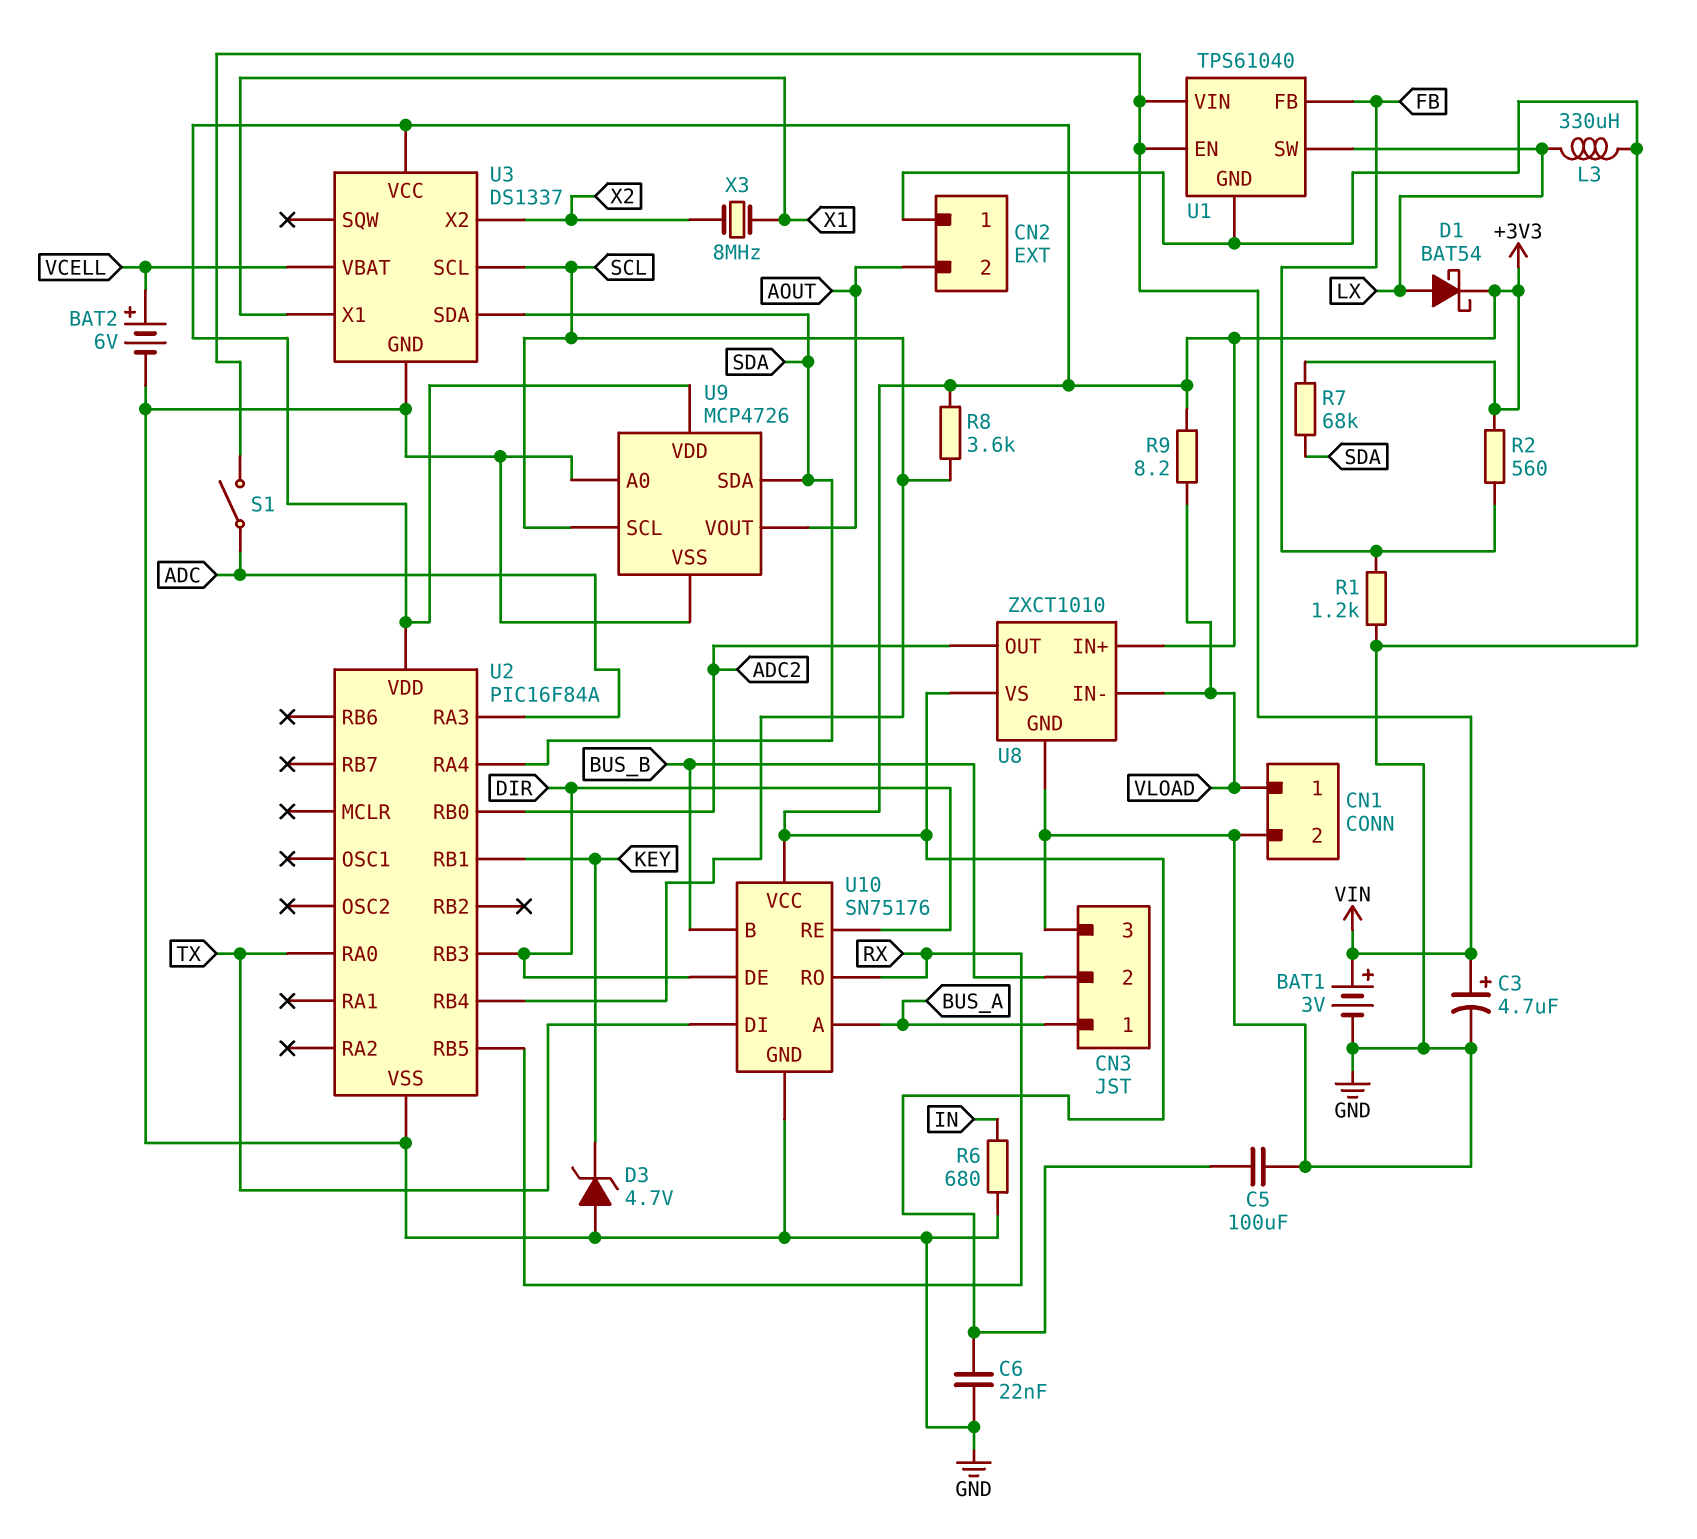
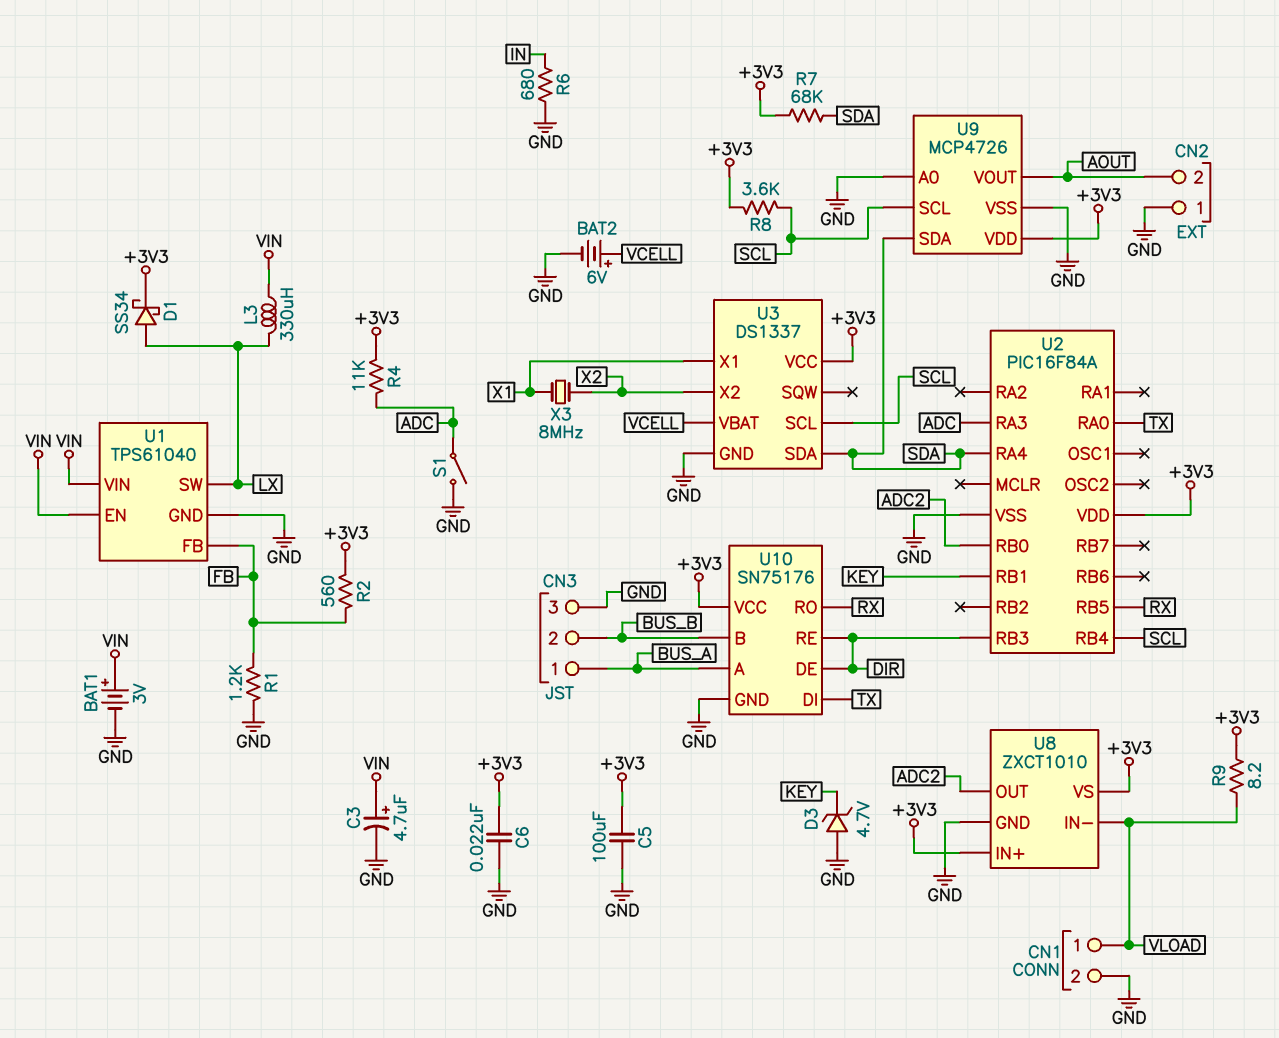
D1: schottky BAT54 (A LX, K +3V3) -> schottky SS34 (A LX, K +3V3)
L3: 330uH (GND, LX) -> 330uH (LX, VIN)
R4: none -> 11k (+3V3, ADC)
S1: switch (ADC, VIN) -> switch (ADC, GND)

